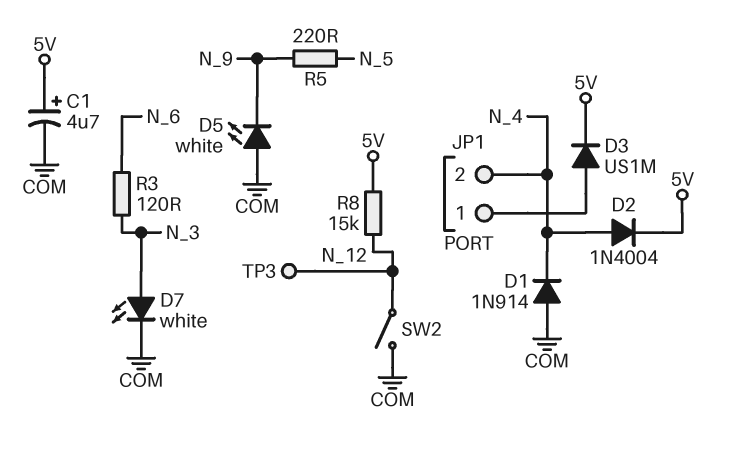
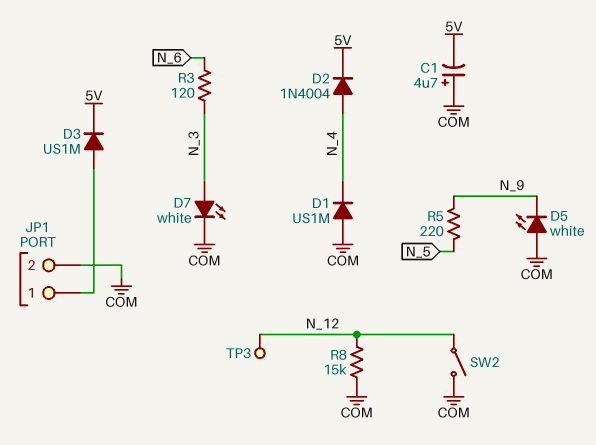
C1: 4.7uF (plus 5V, minus COM) -> 4.7uF (plus COM, minus 5V)
D1: diode 1N914 (A COM, K N_4) -> diode US1M (A COM, K N_4)
JP1 pin 2: N_4 -> COM
R8: 15k (5V, N_12) -> 15k (COM, N_12)

